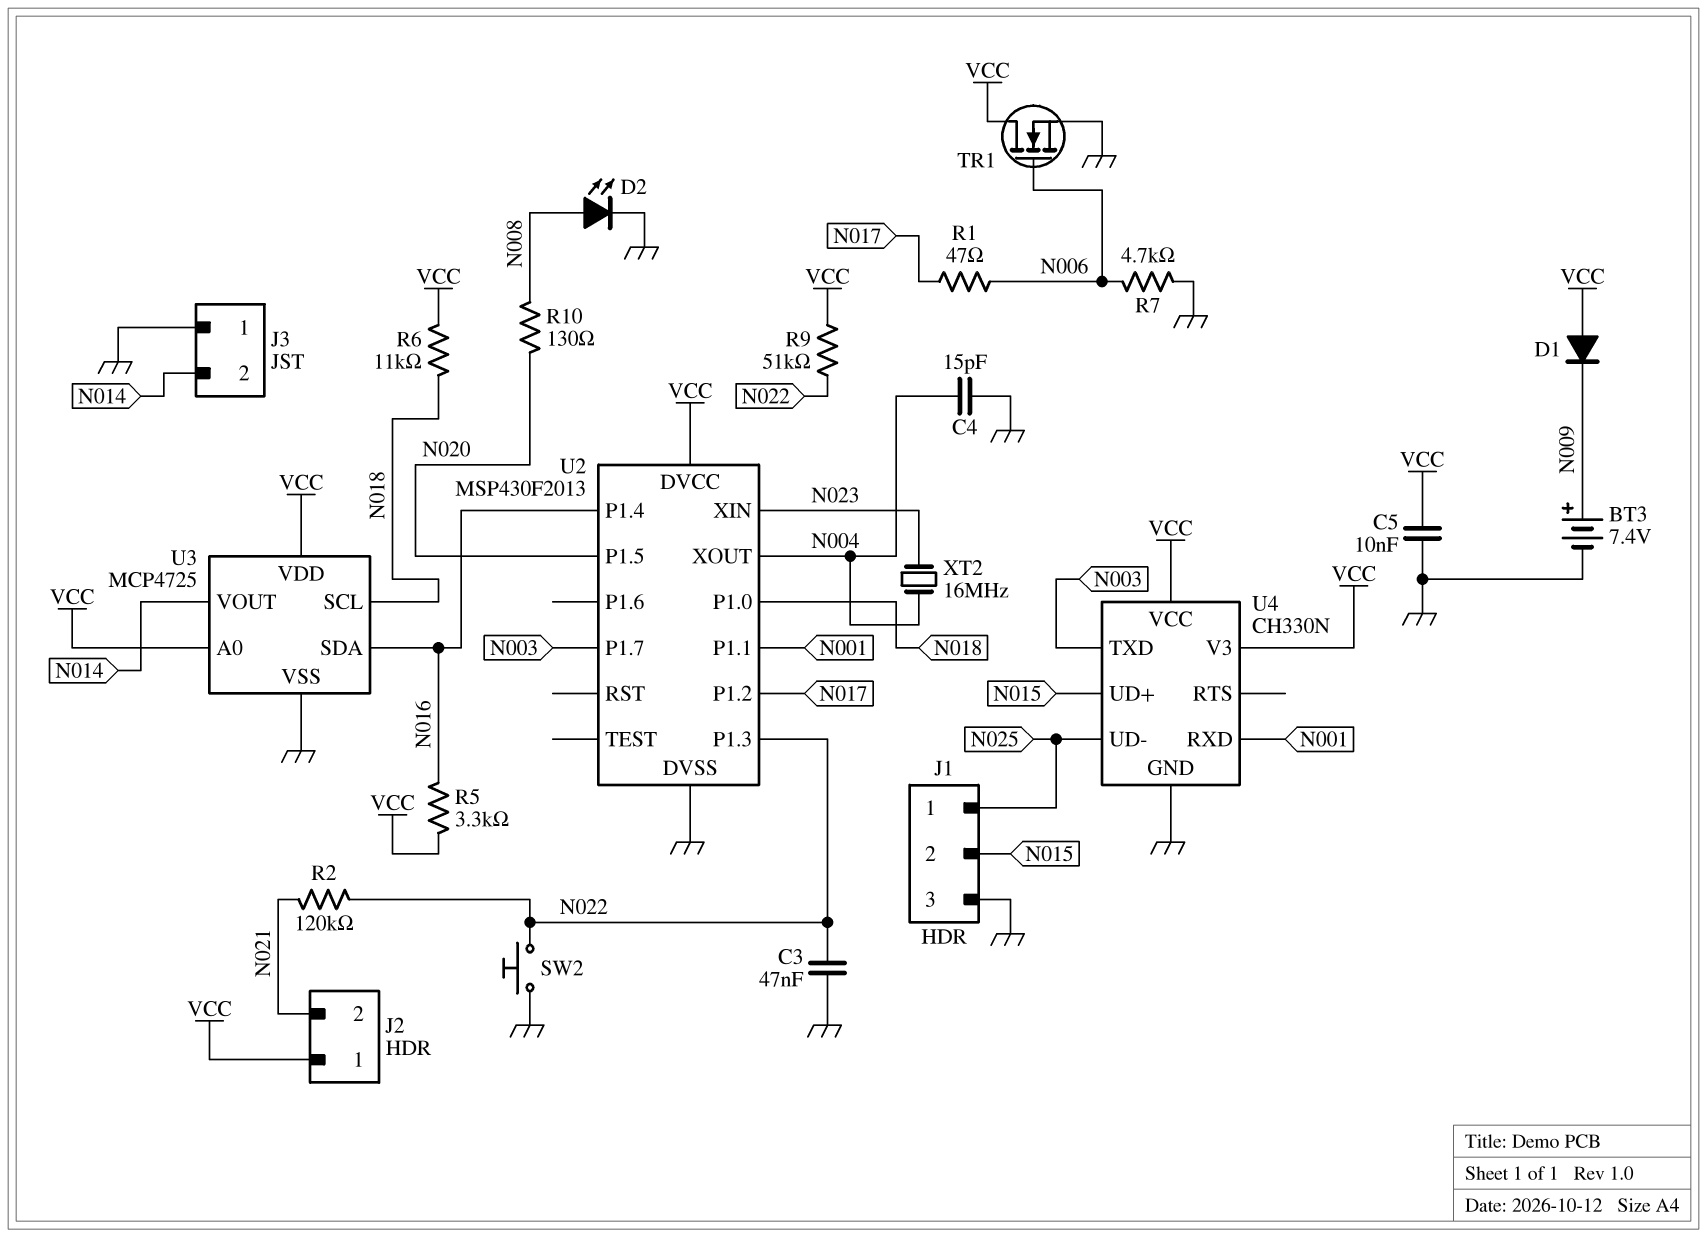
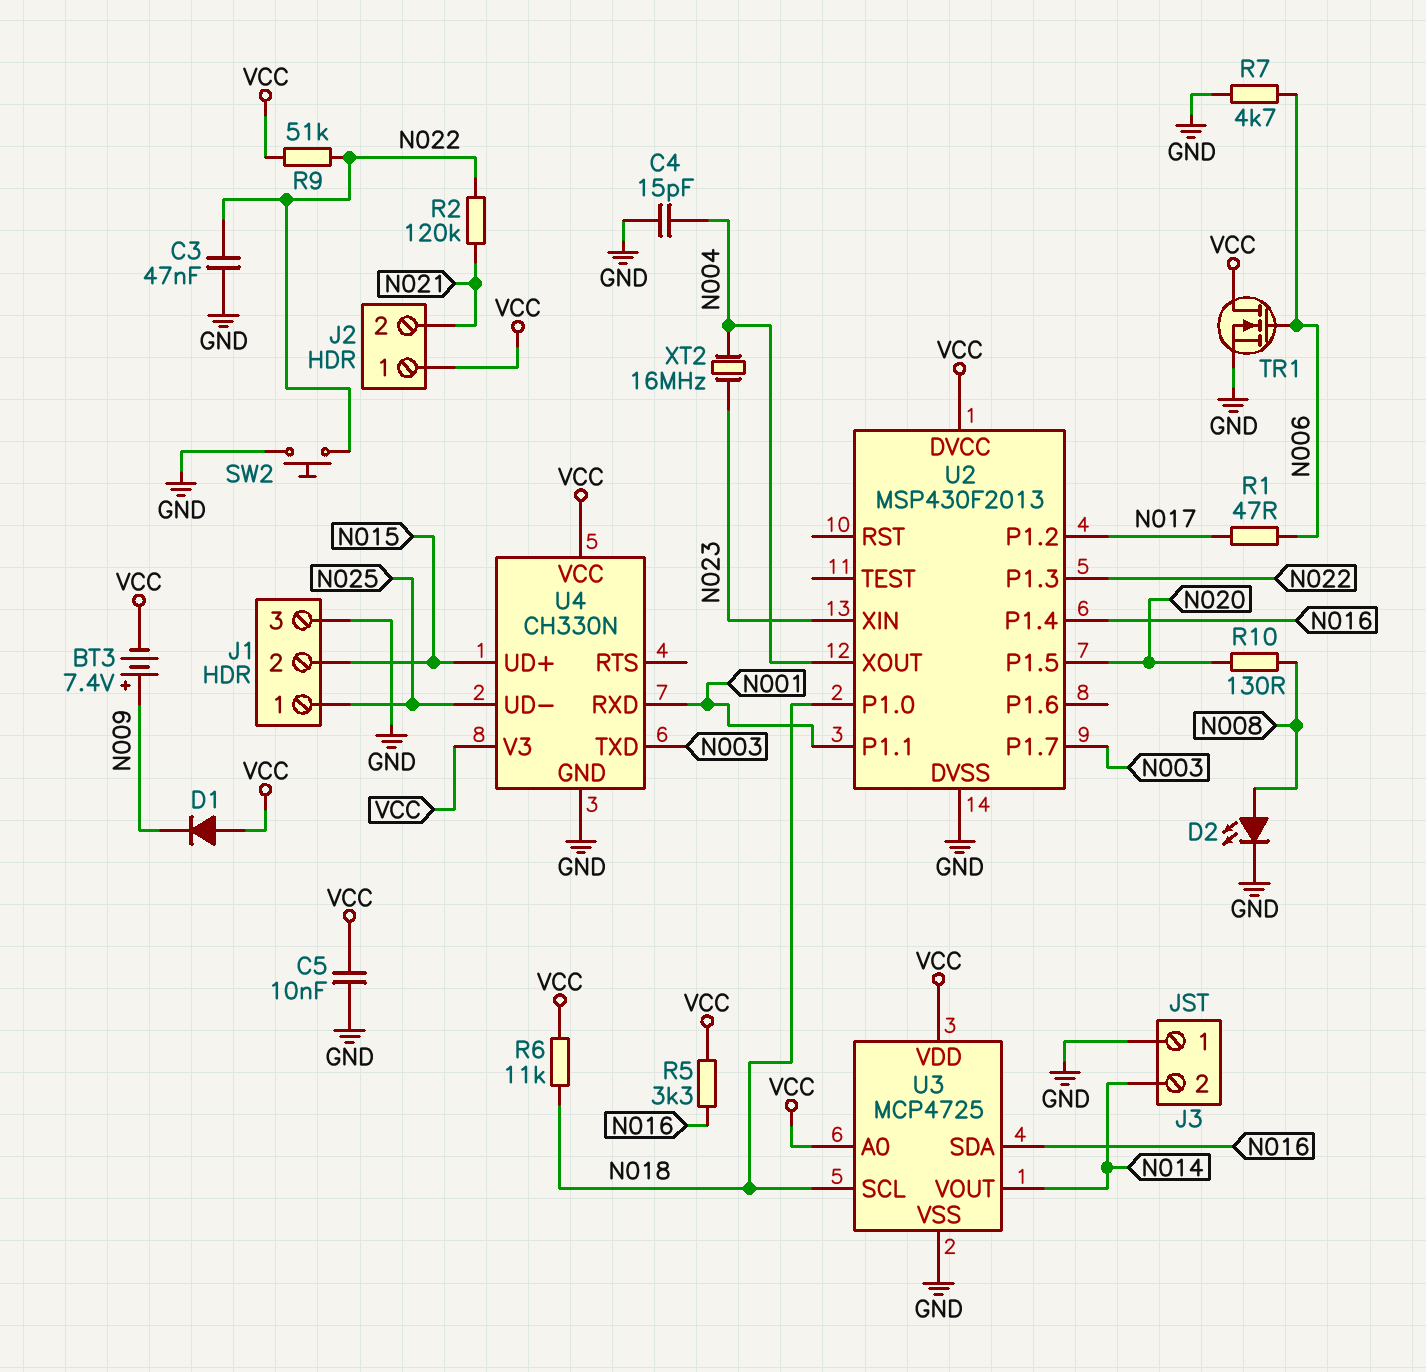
BT3: 7.4V (plus N009, minus GND) -> 7.4V (plus N009, minus VCC)

